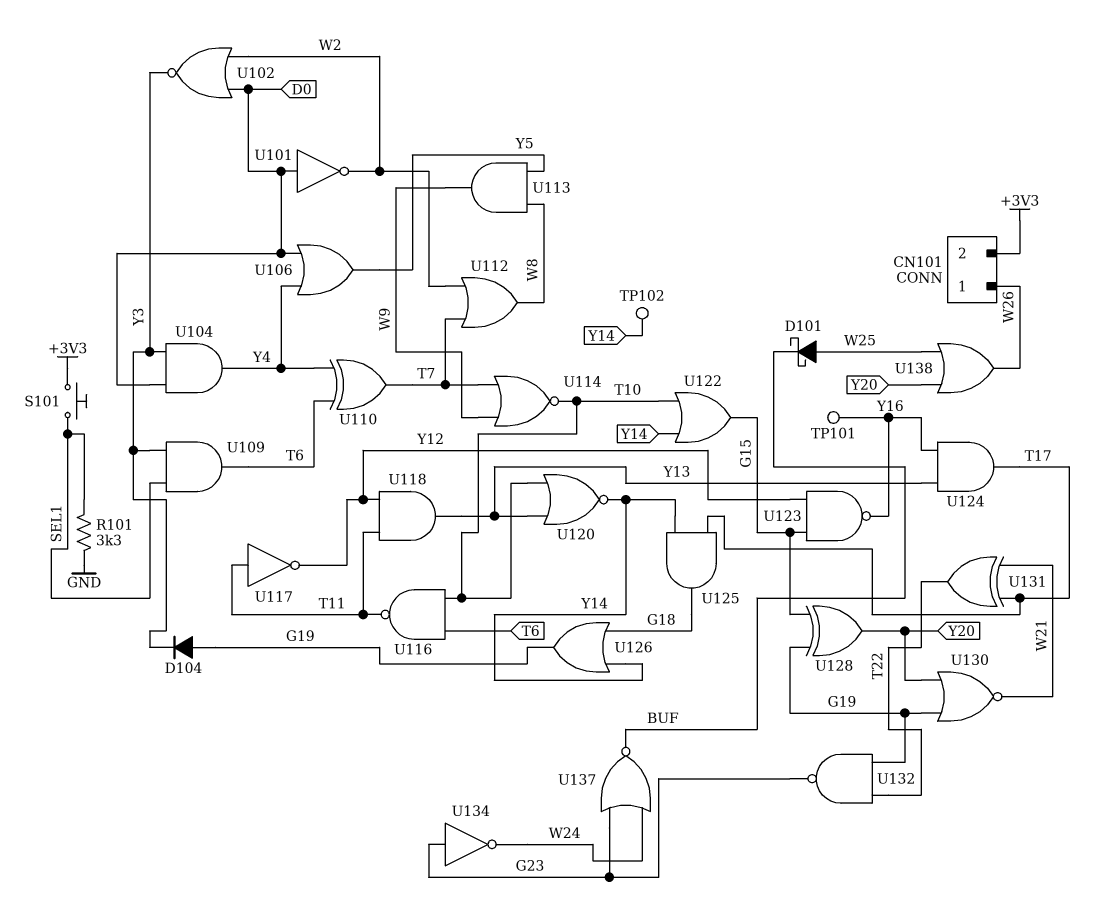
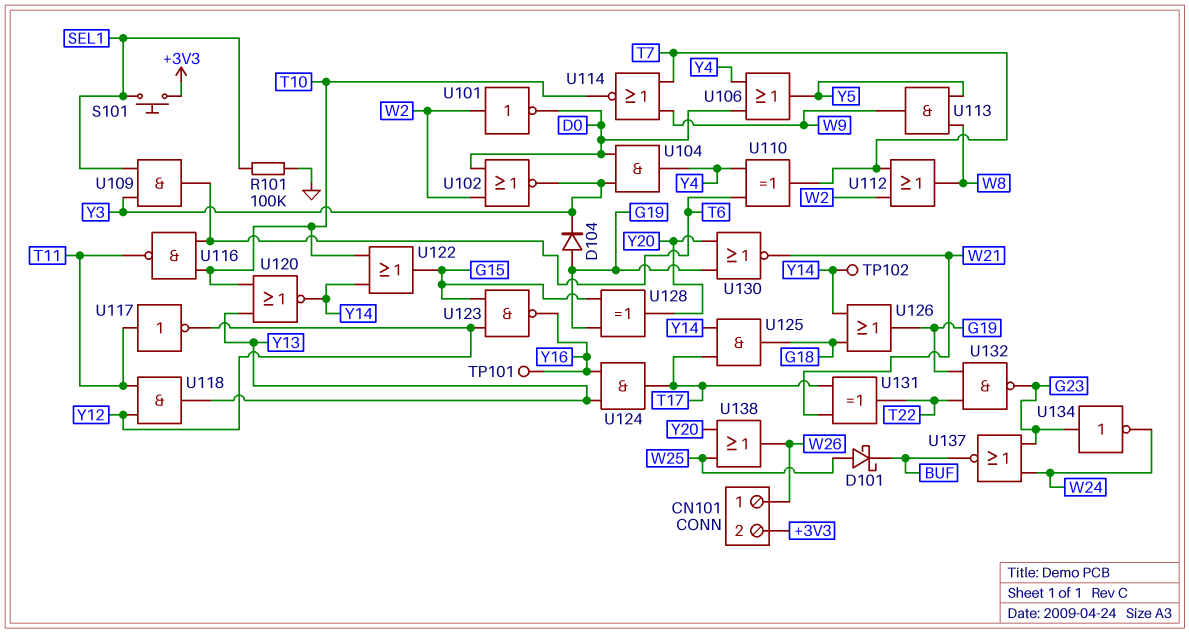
R101: 3.3k (GND, SEL1) -> 100k (GND, SEL1)
U101: NOT (in D0, out W2) -> NOT (in W2, out D0)

